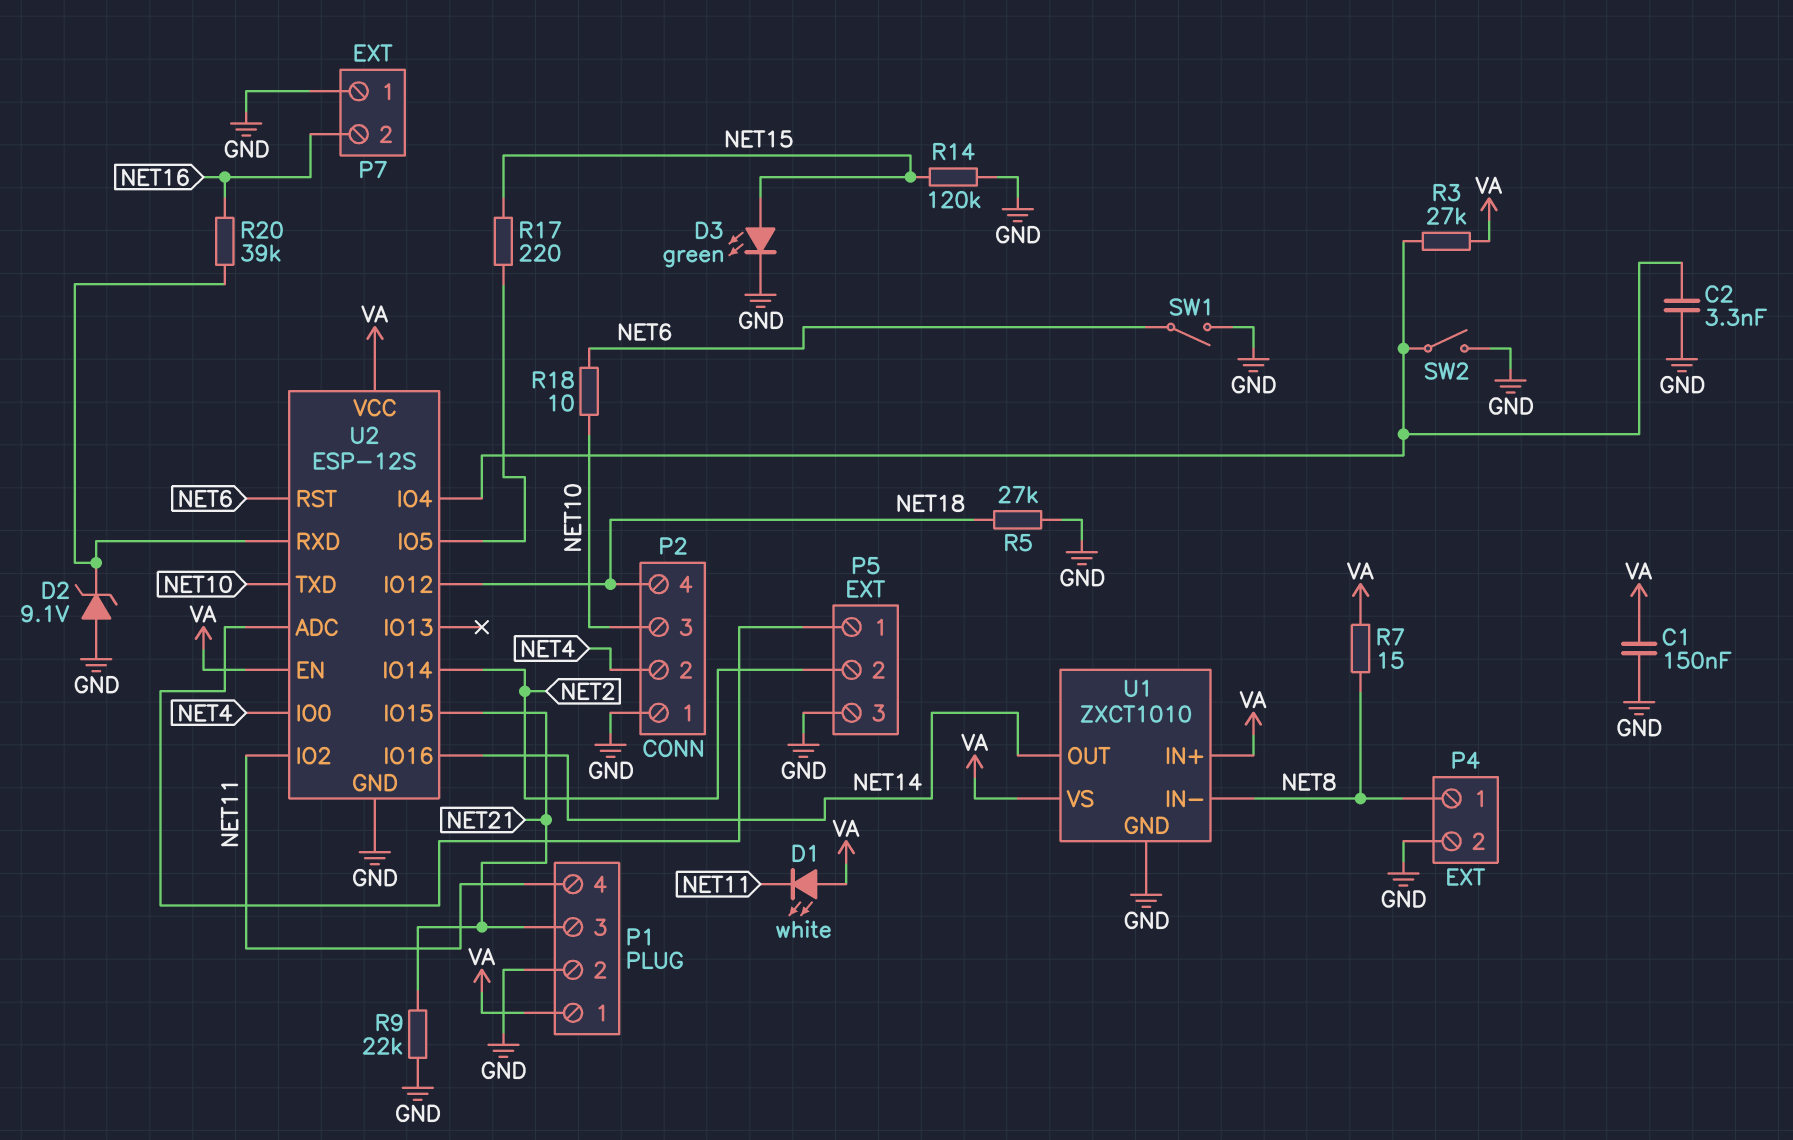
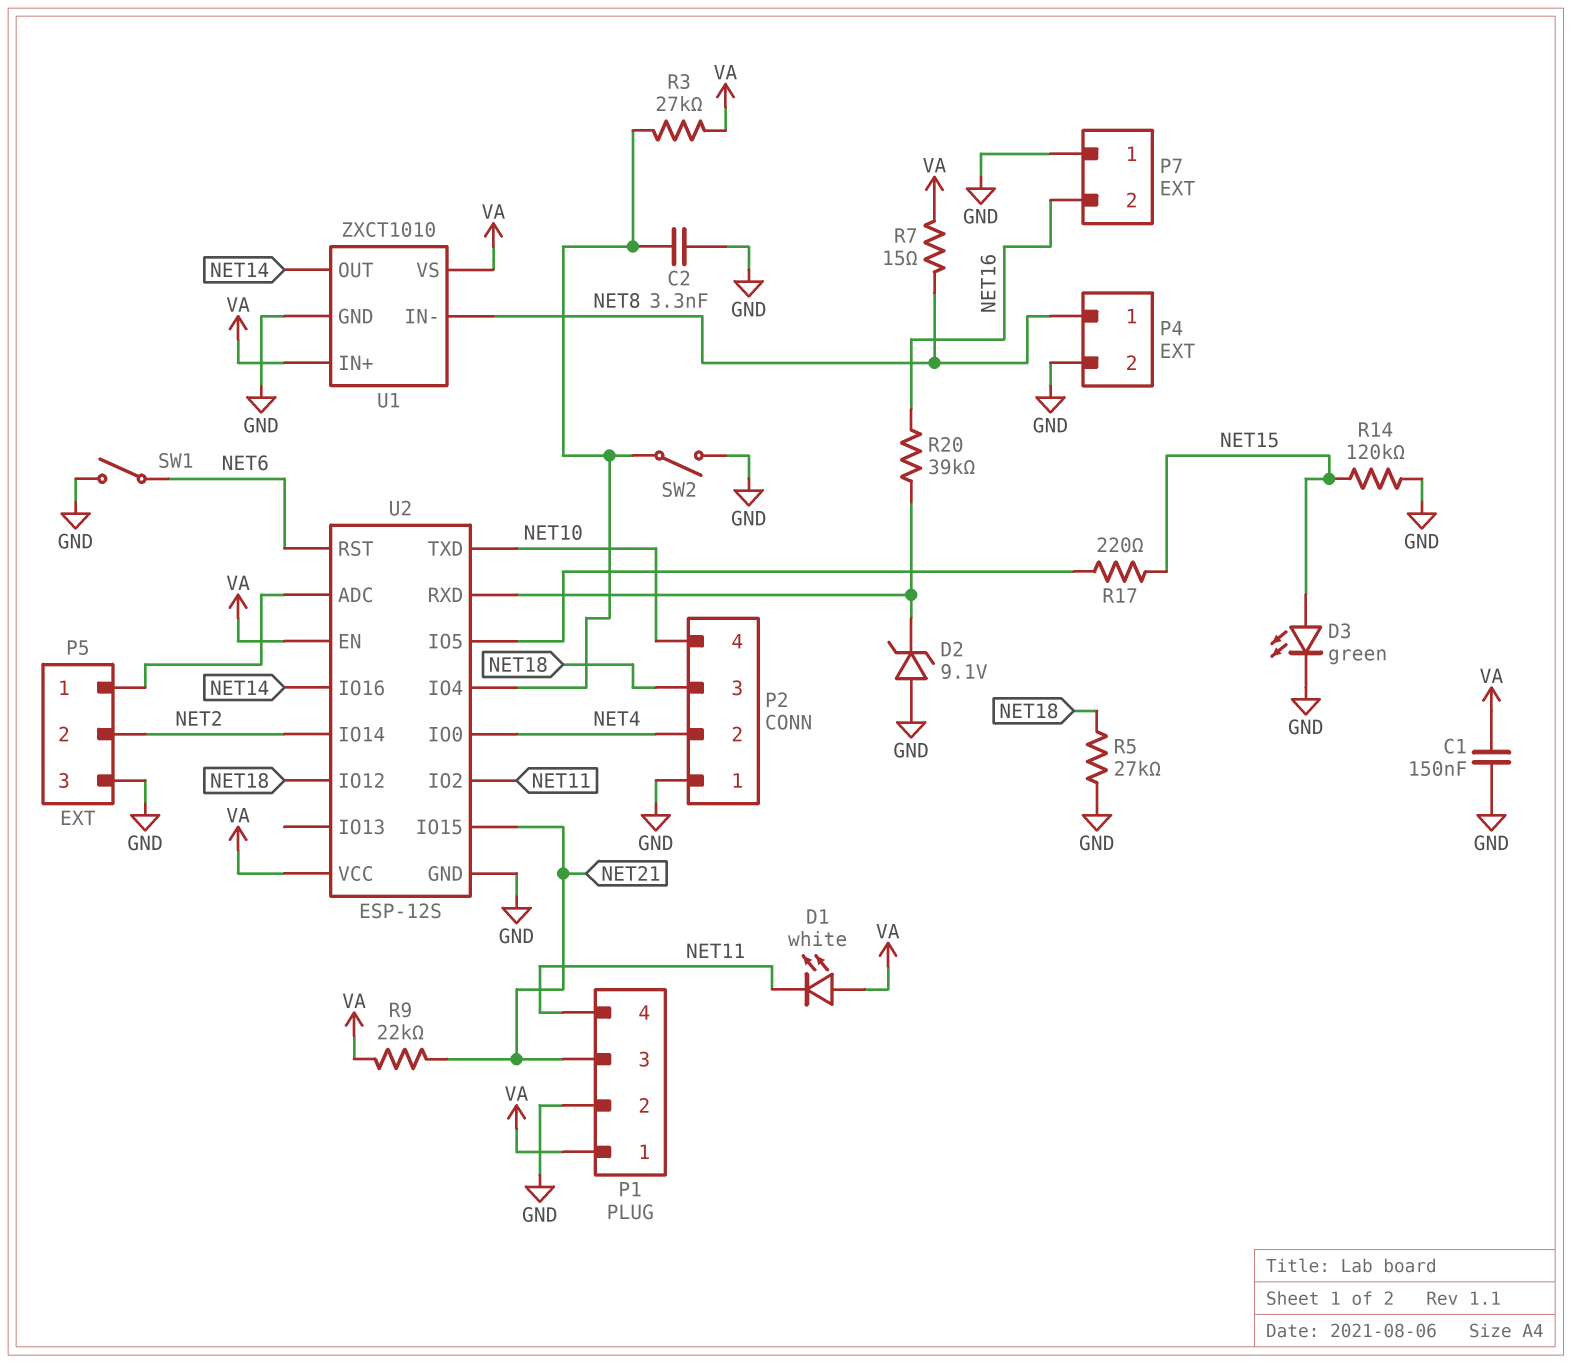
P2 pin 3: NET10 -> NET18
P2 pin 4: NET18 -> NET10
R9: 22k (GND, NET21) -> 22k (NET21, VA)
R18: 10 (NET6, NET10) -> none

